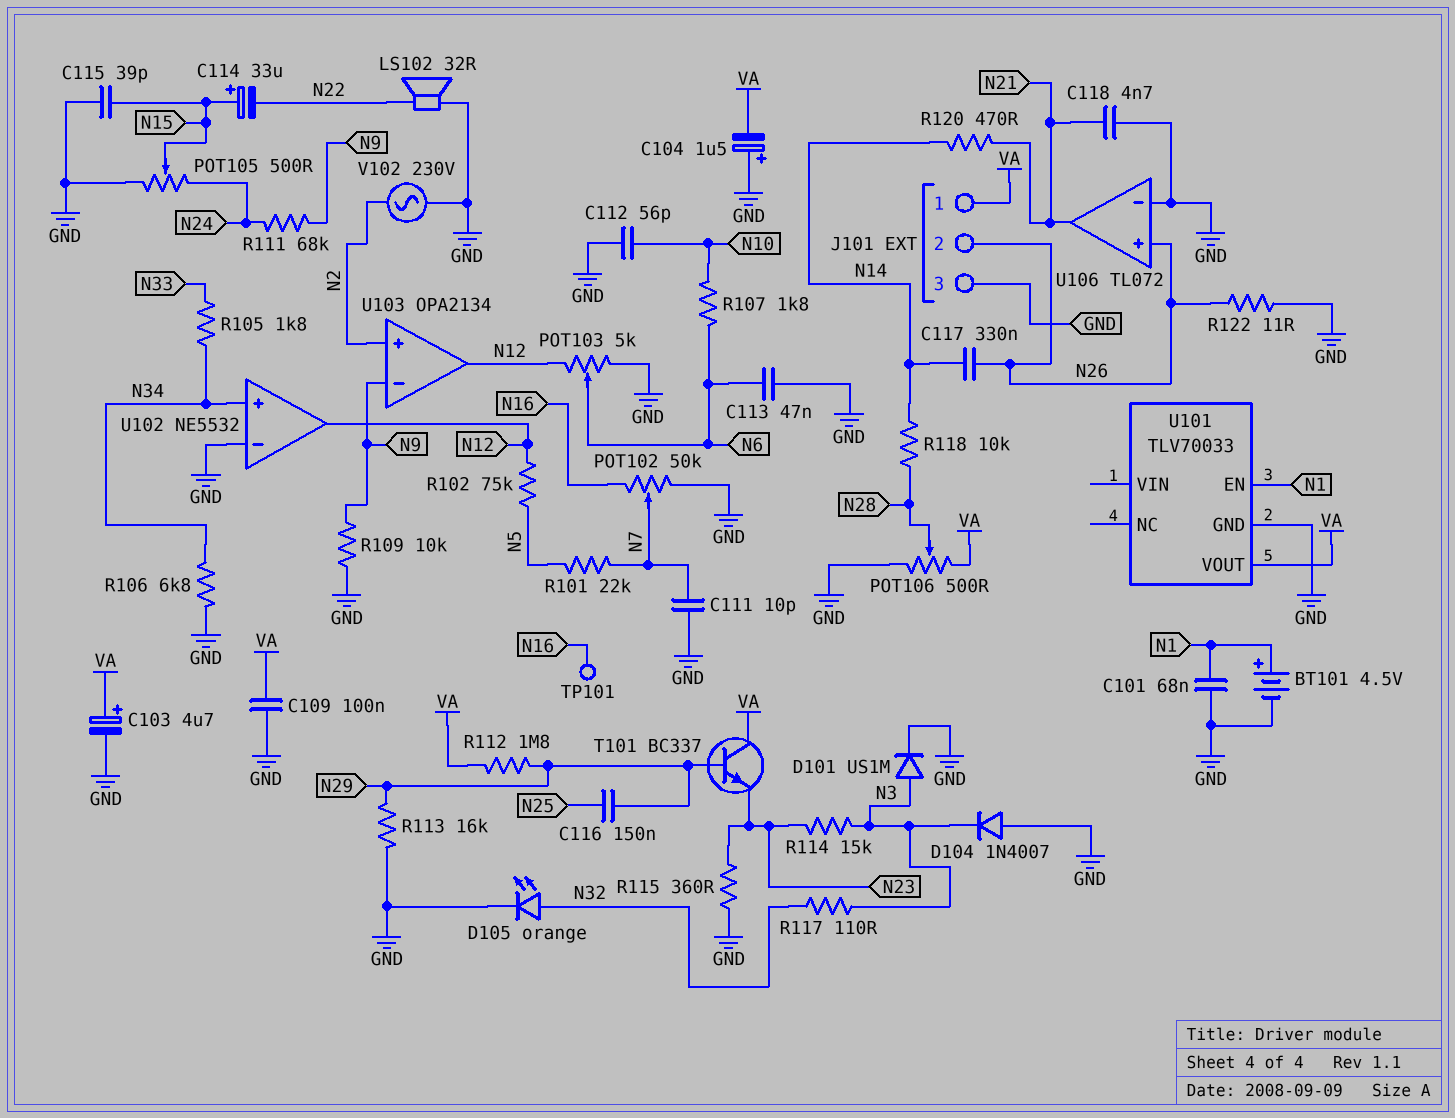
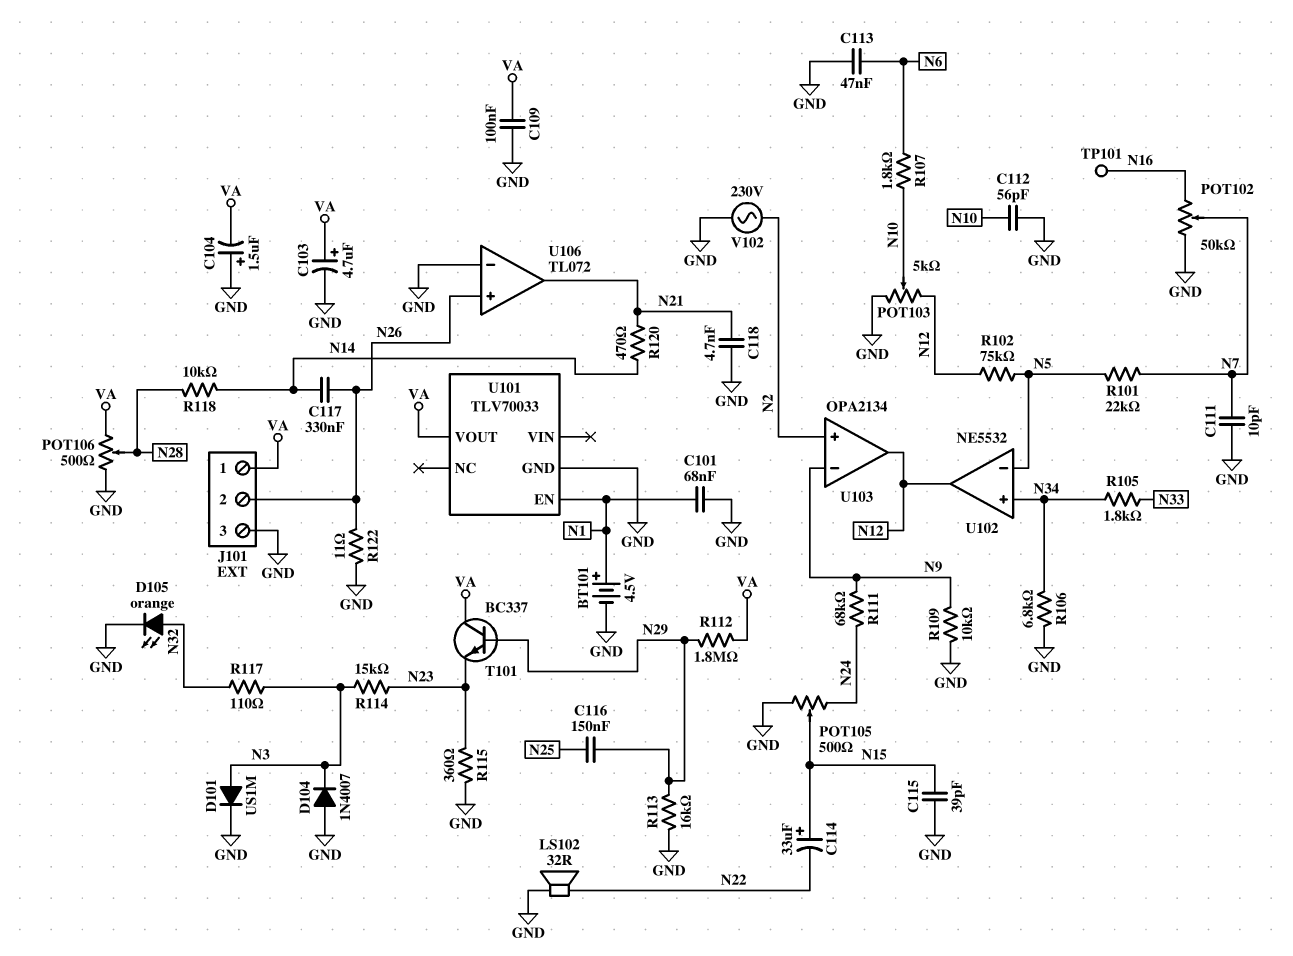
POT103: 5k (GND, N12, wiper N6) -> 5k (GND, N12, wiper N10)
U102 pin in-: GND -> N5

